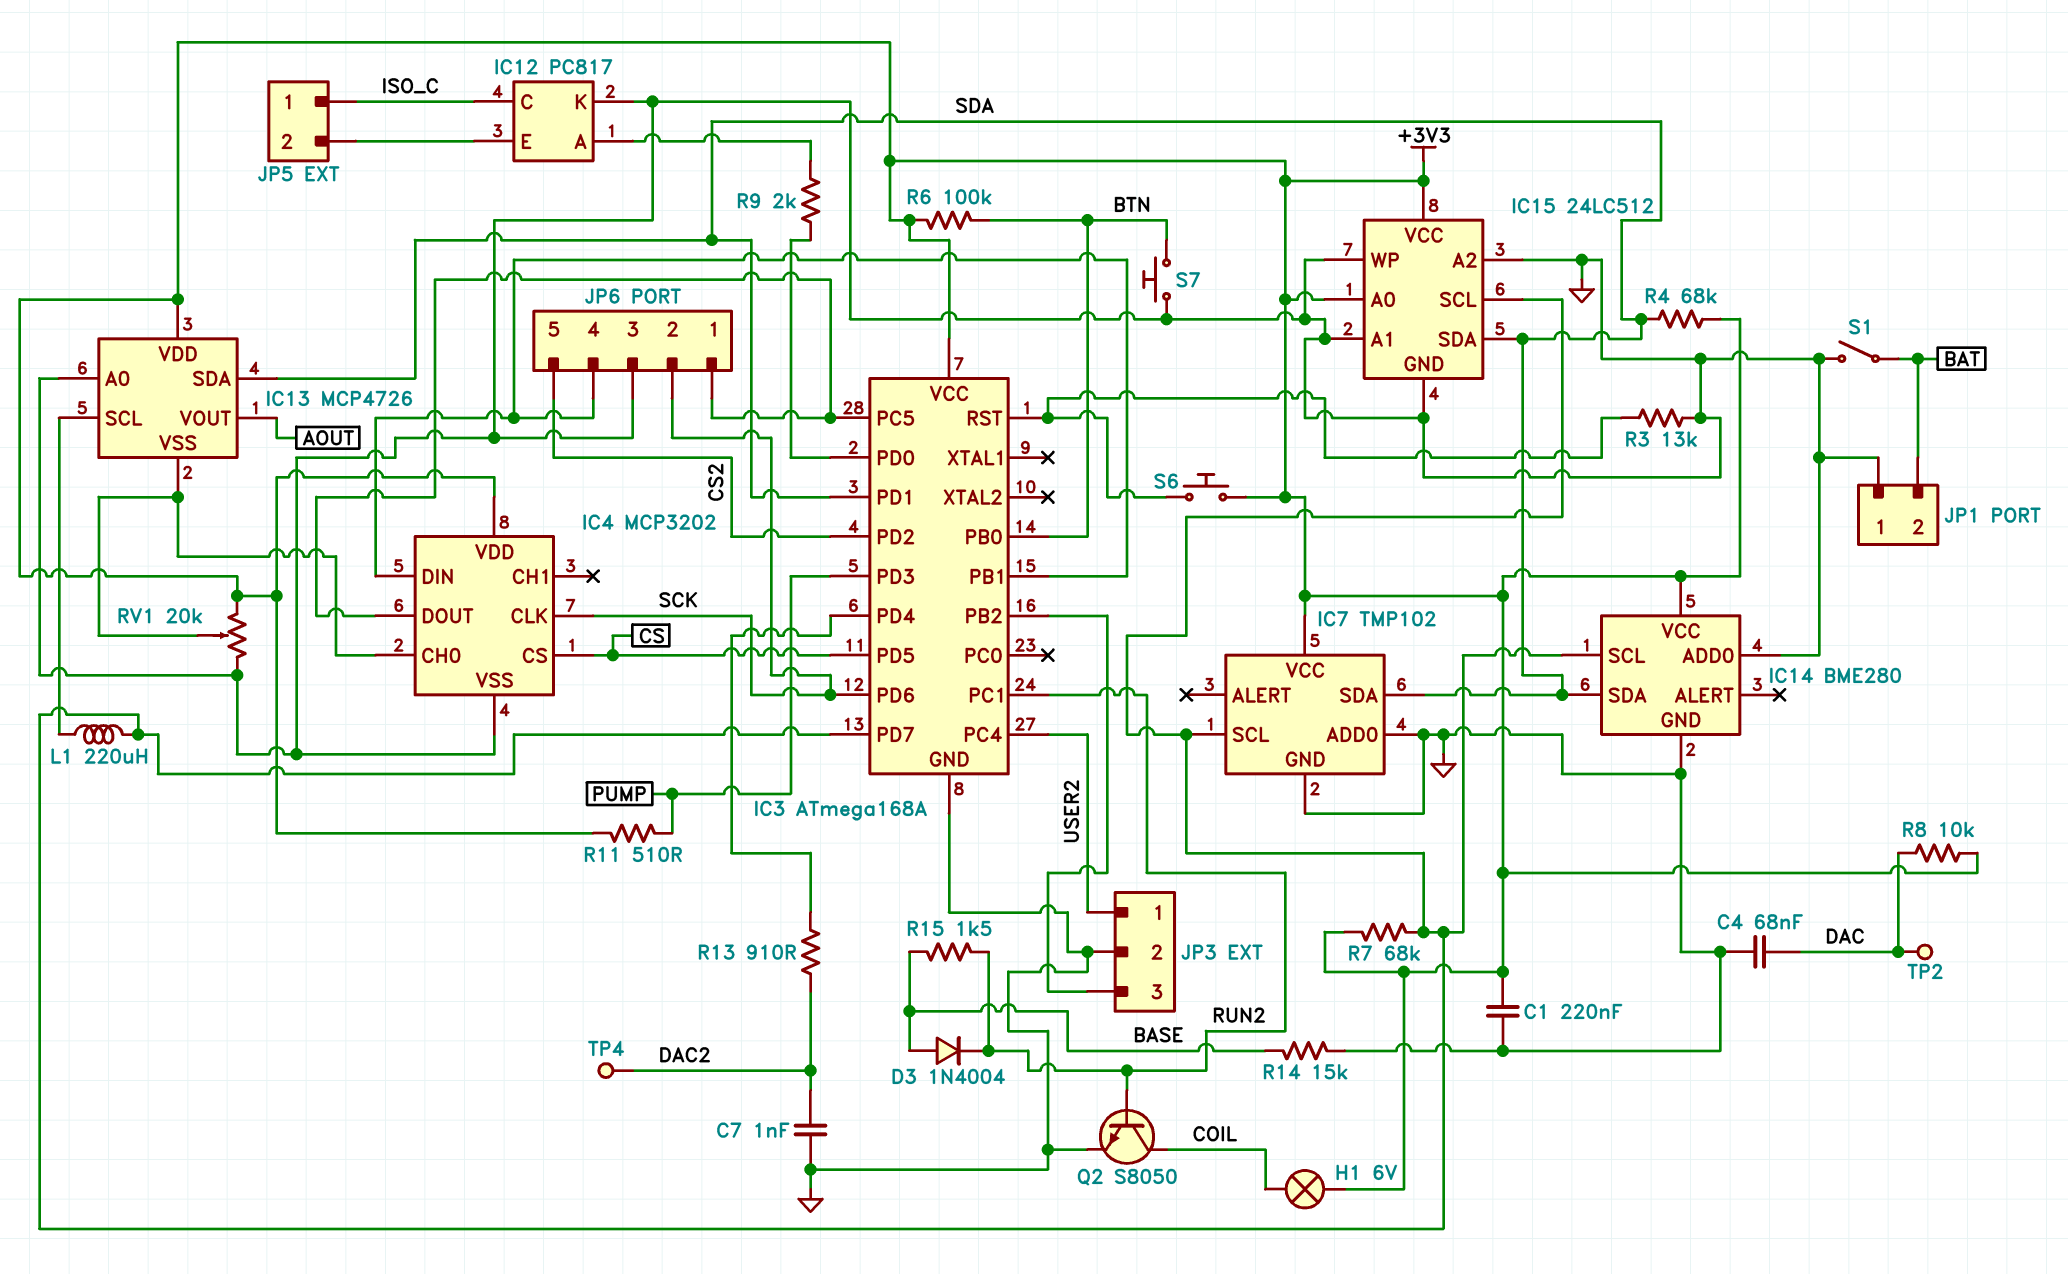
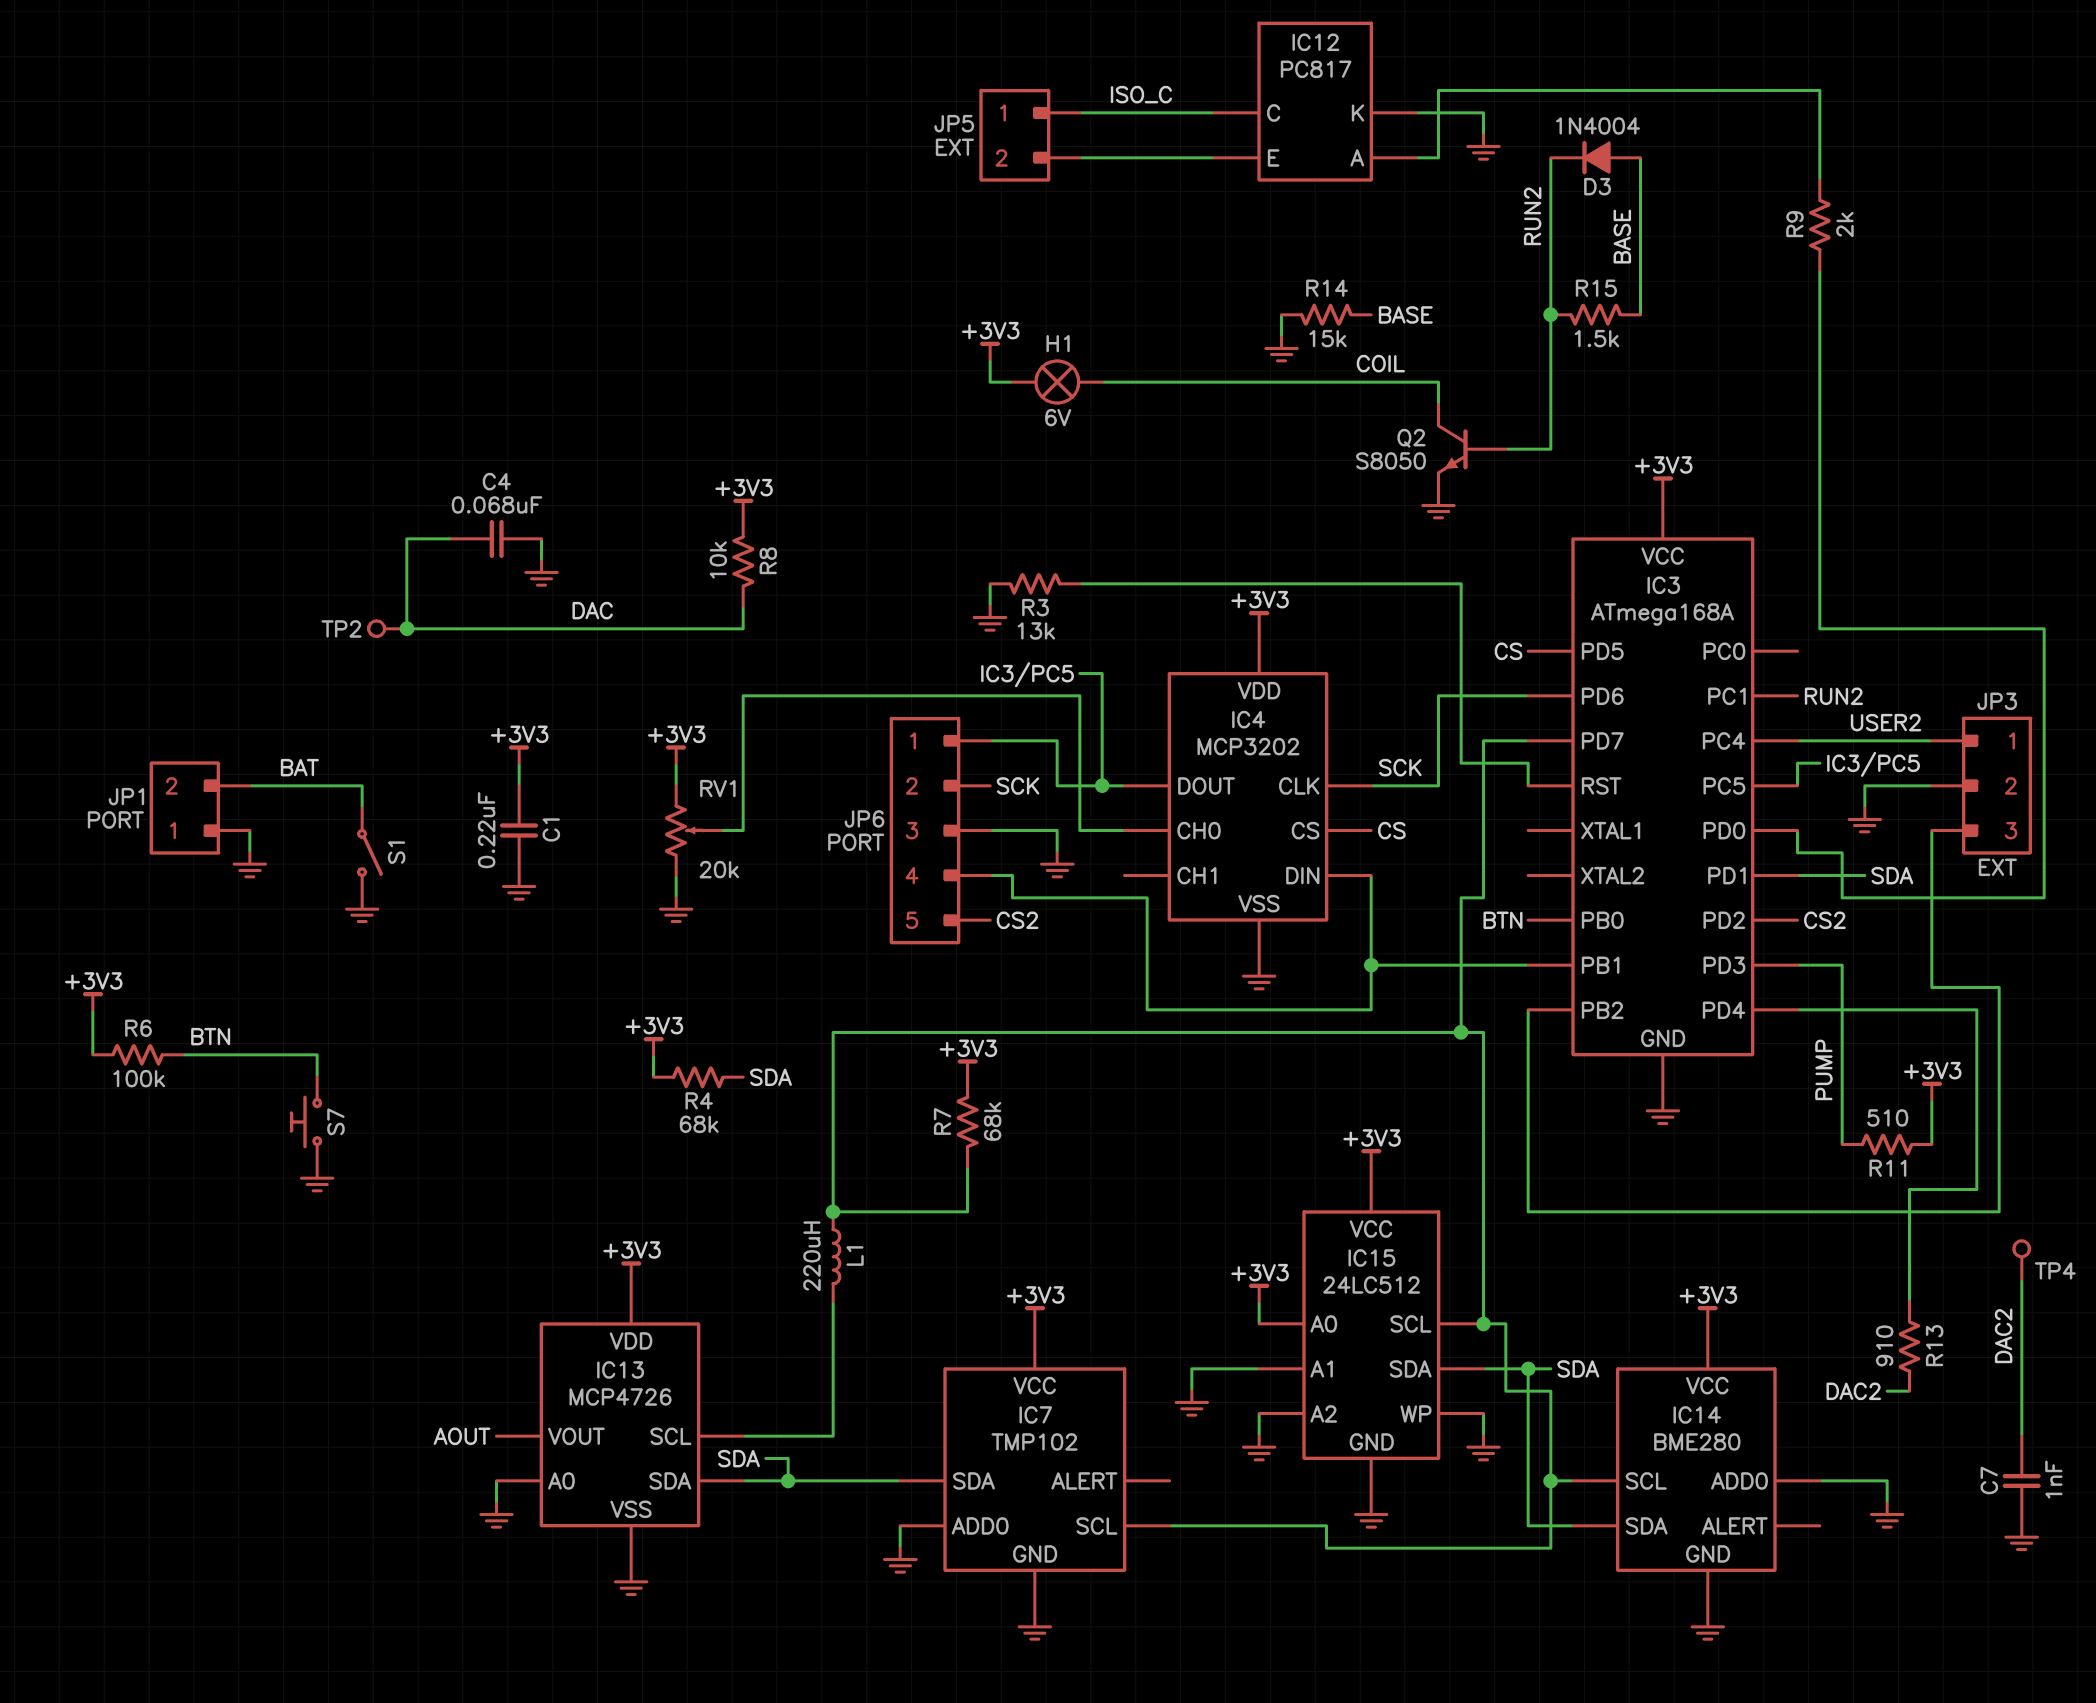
IC13 pin VSS: IC4/CH0 -> GND
S6: button (+3V3, IC3/RST) -> none

